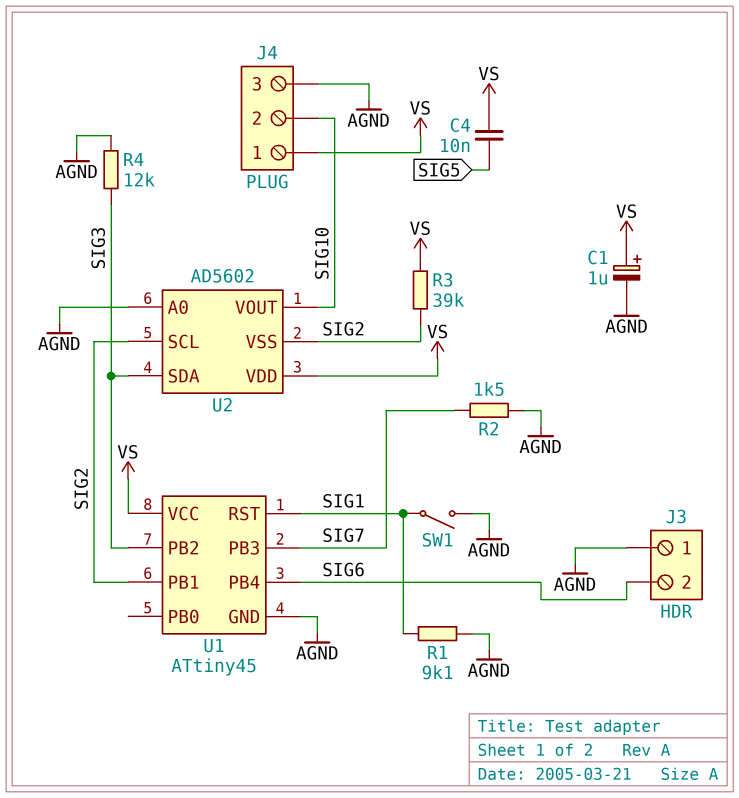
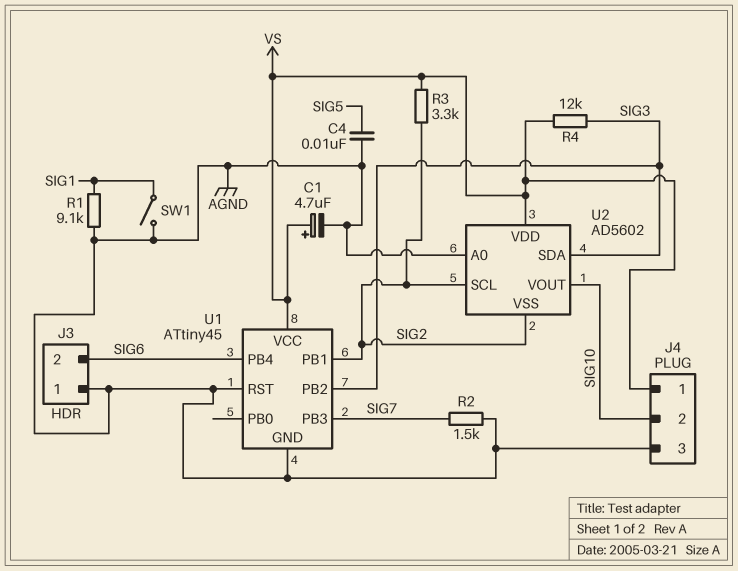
C1: 1uF (plus VS, minus AGND) -> 4.7uF (plus VS, minus AGND)
C4: 10nF (SIG5, VS) -> 10nF (AGND, SIG5)
R3: 39k (SIG2, VS) -> 3.3k (SIG2, VS)
R4: 12k (AGND, SIG3) -> 12k (SIG3, VS)
U1 pin RST: SIG1 -> AGND

